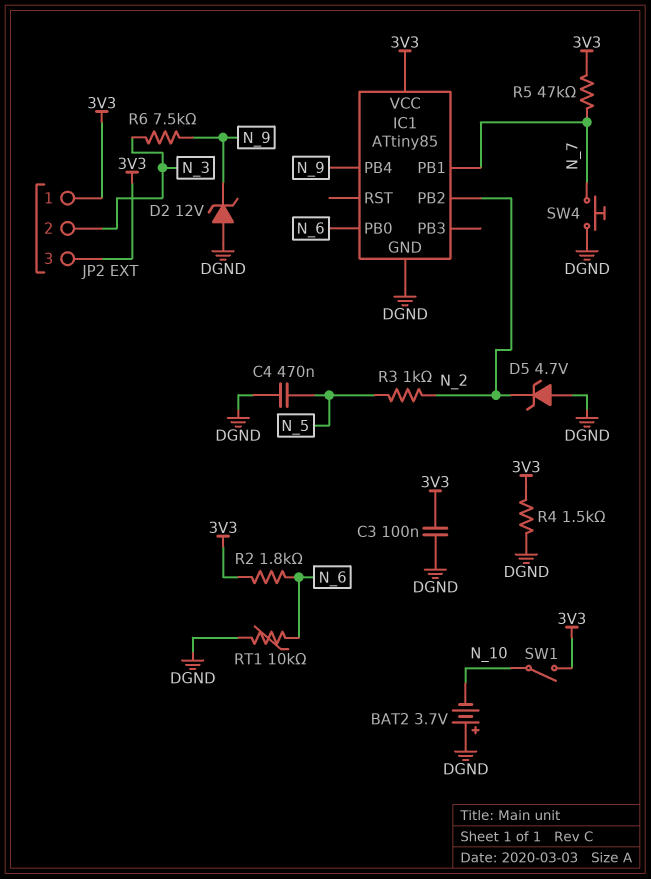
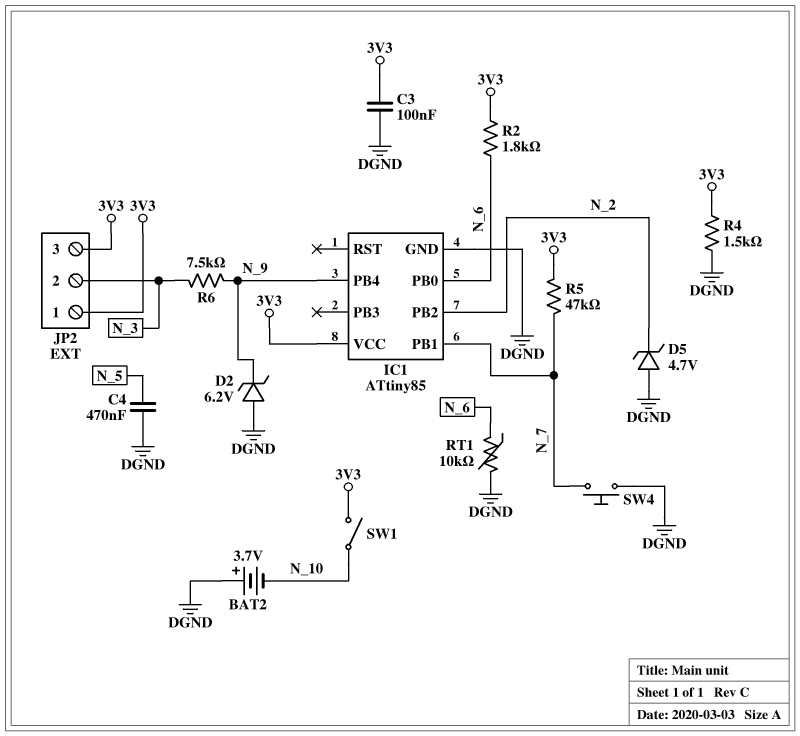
D2: zener 12V (A DGND, K N_9) -> zener 6.2V (A DGND, K N_9)
R3: 1k (N_2, N_5) -> none

